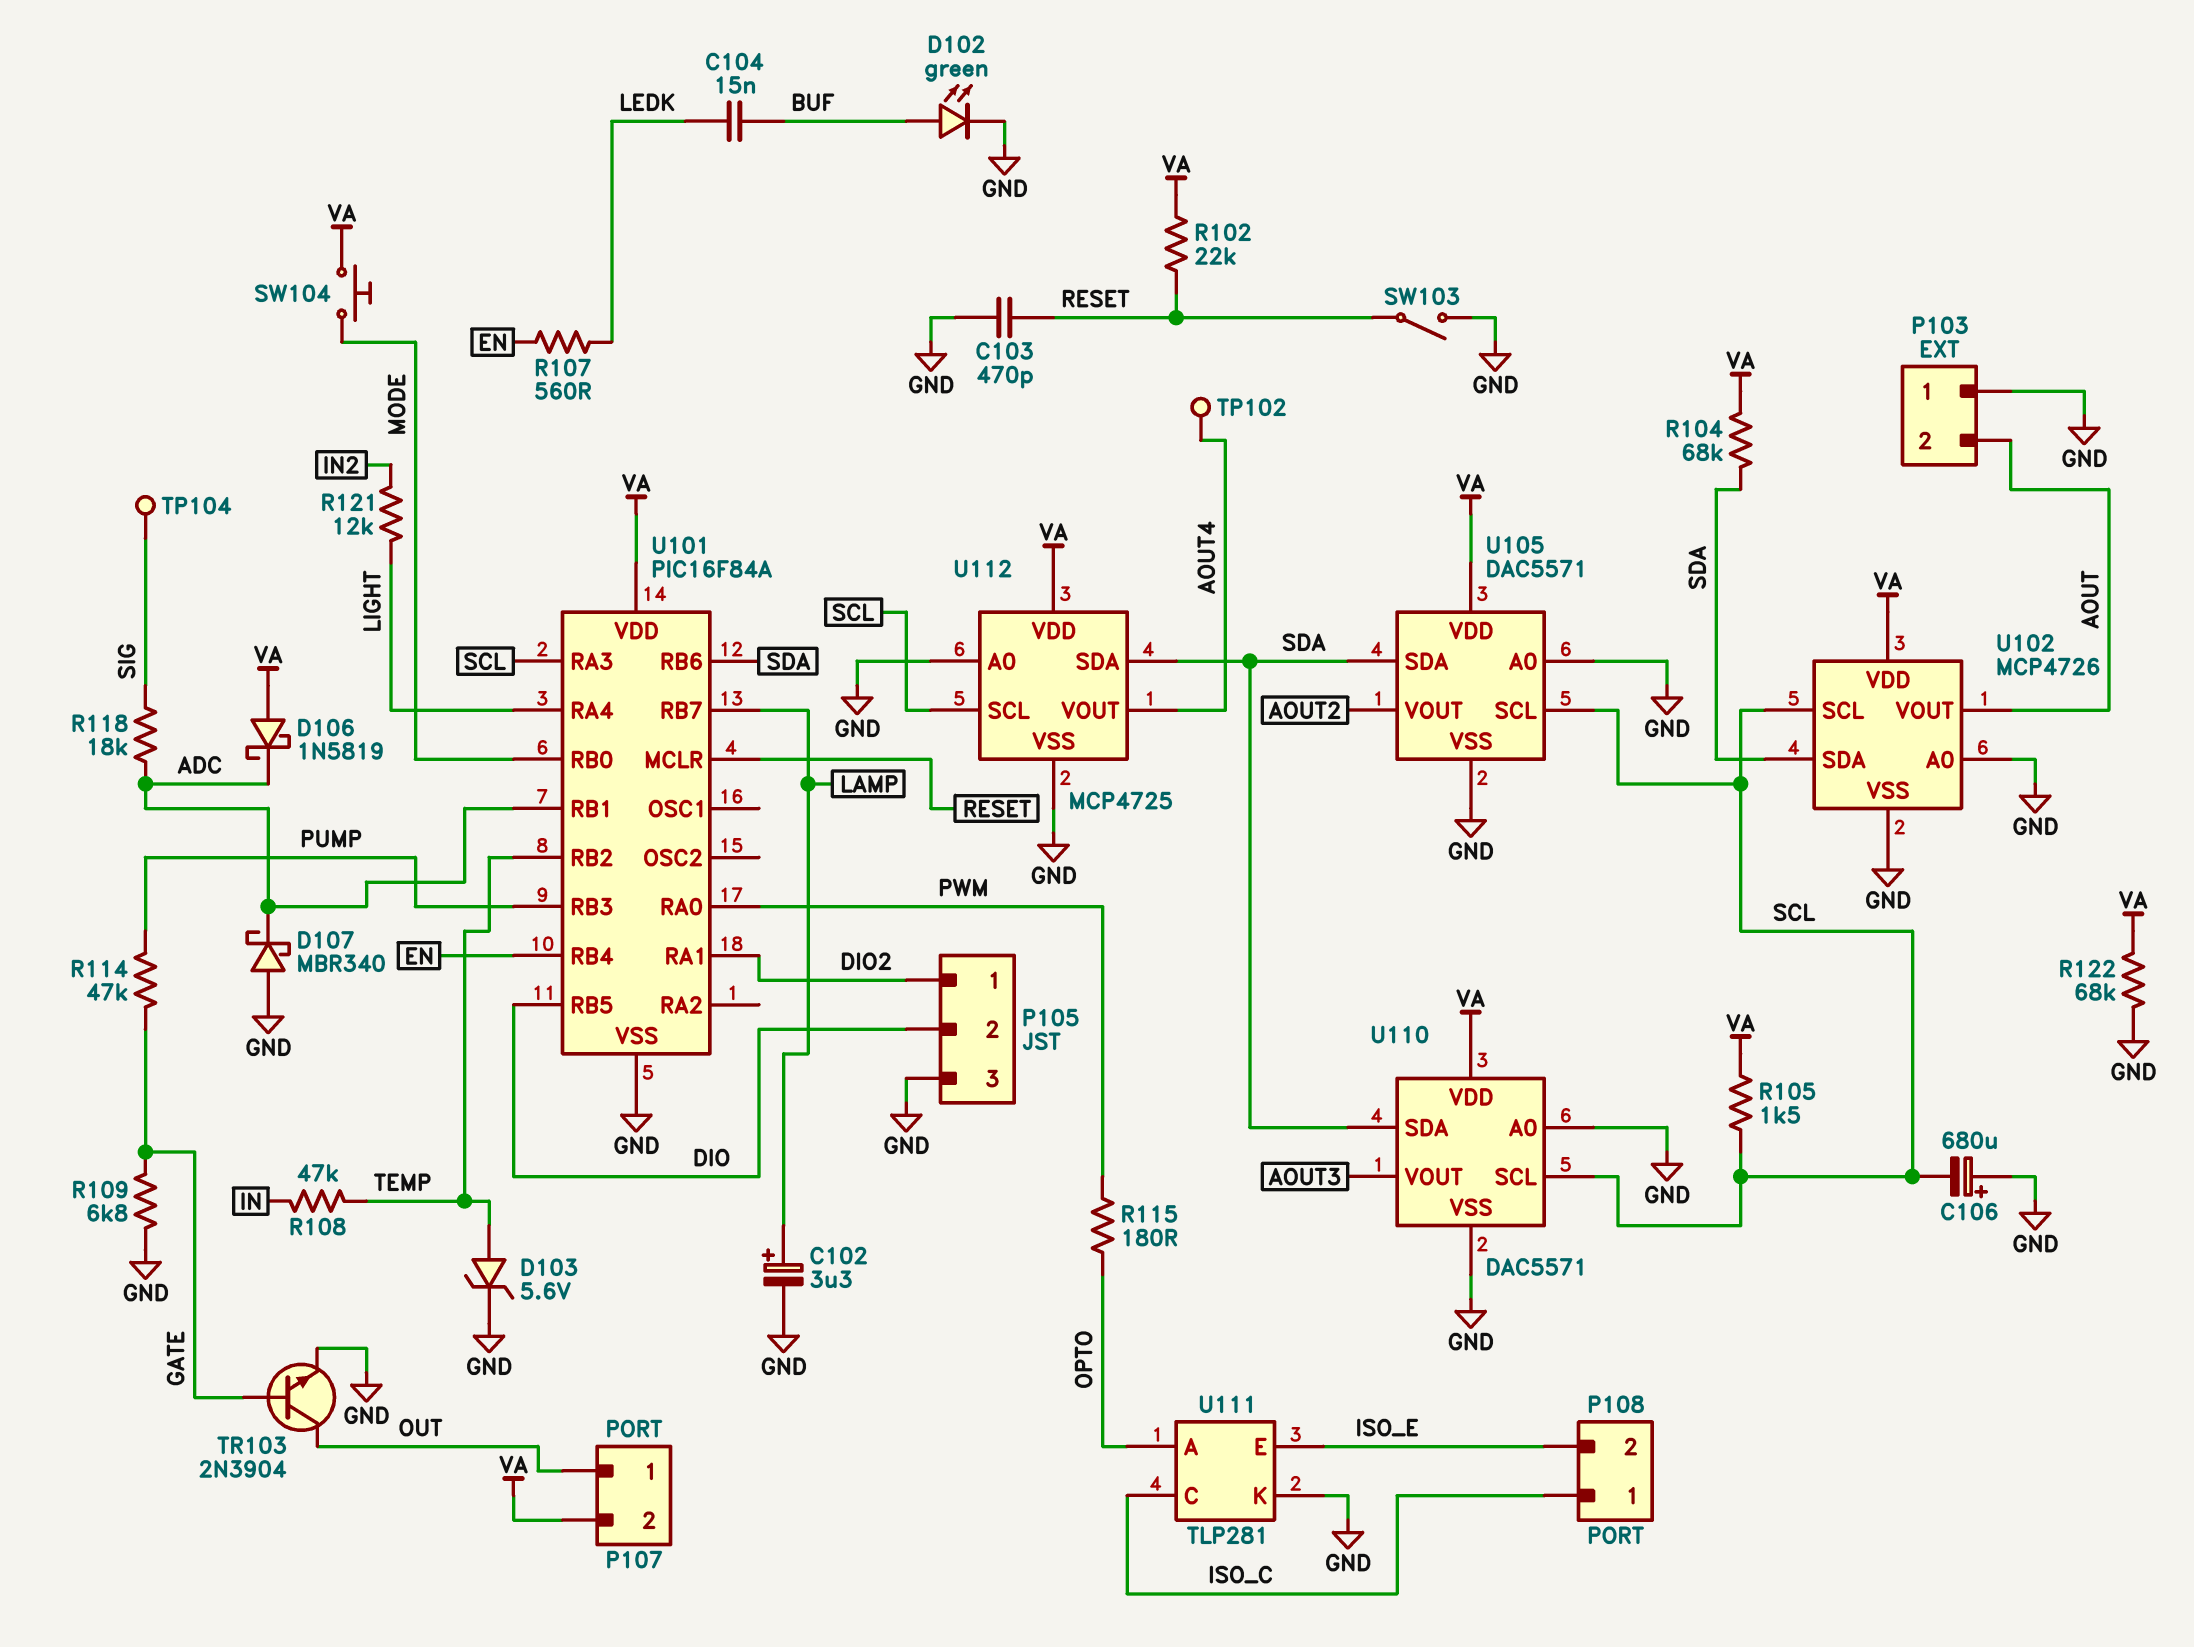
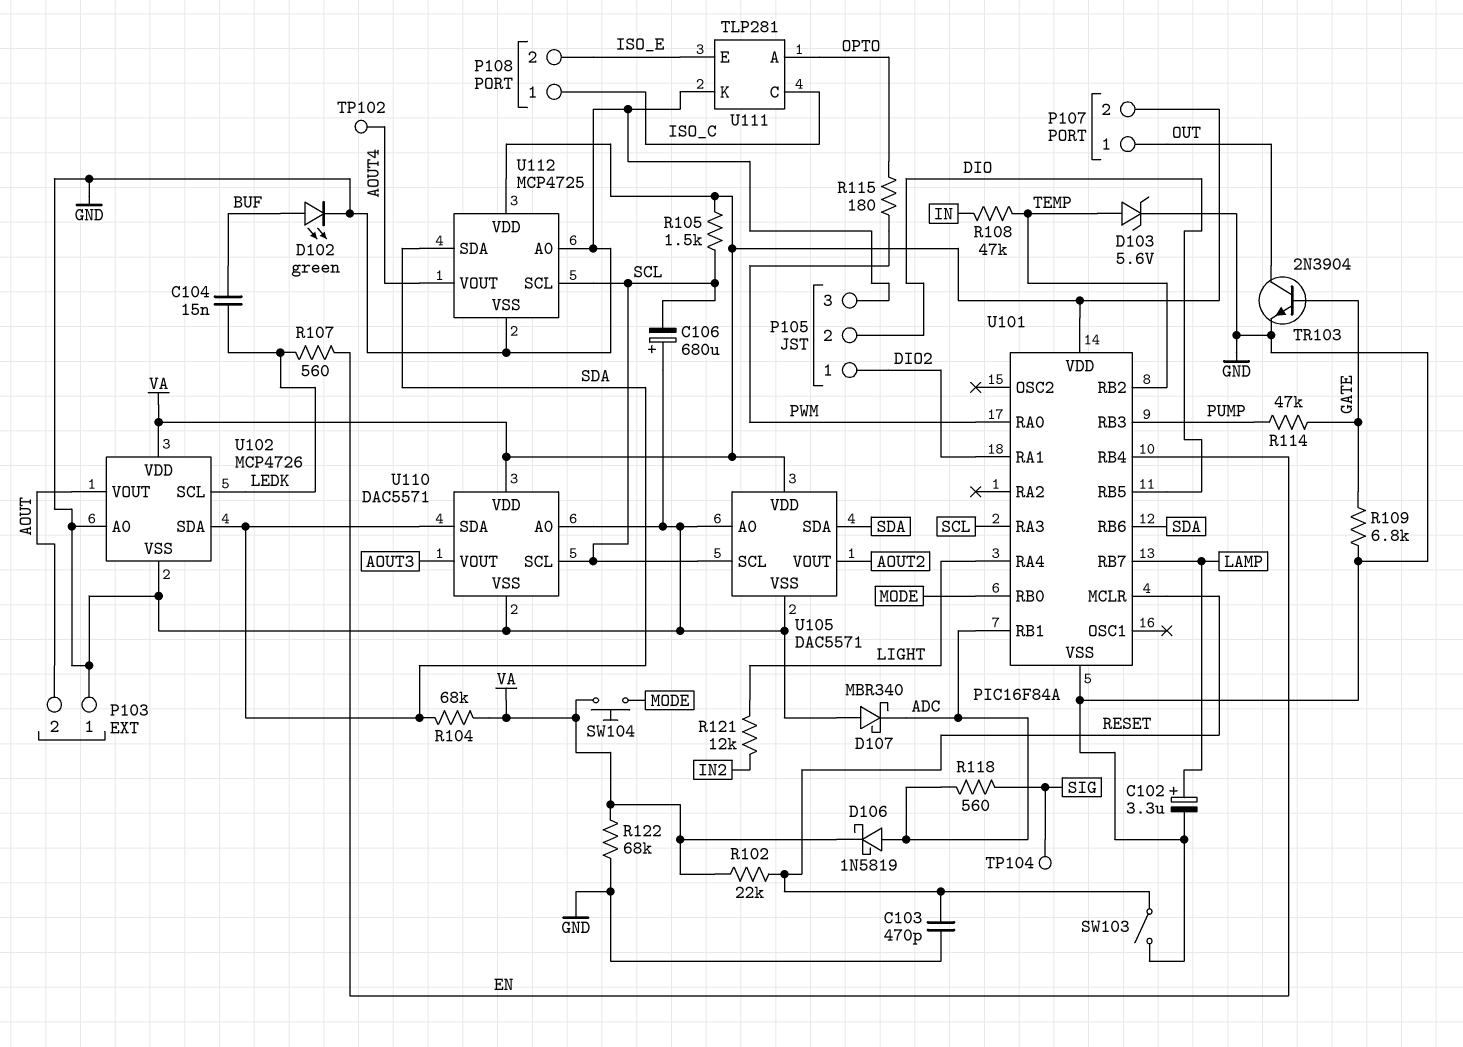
D106: schottky 1N5819 (A VA, K ADC) -> schottky 1N5819 (A ADC, K VA)
R118: 18k (ADC, SIG) -> 560 (ADC, SIG)
U102 pin SCL: SCL -> LEDK

